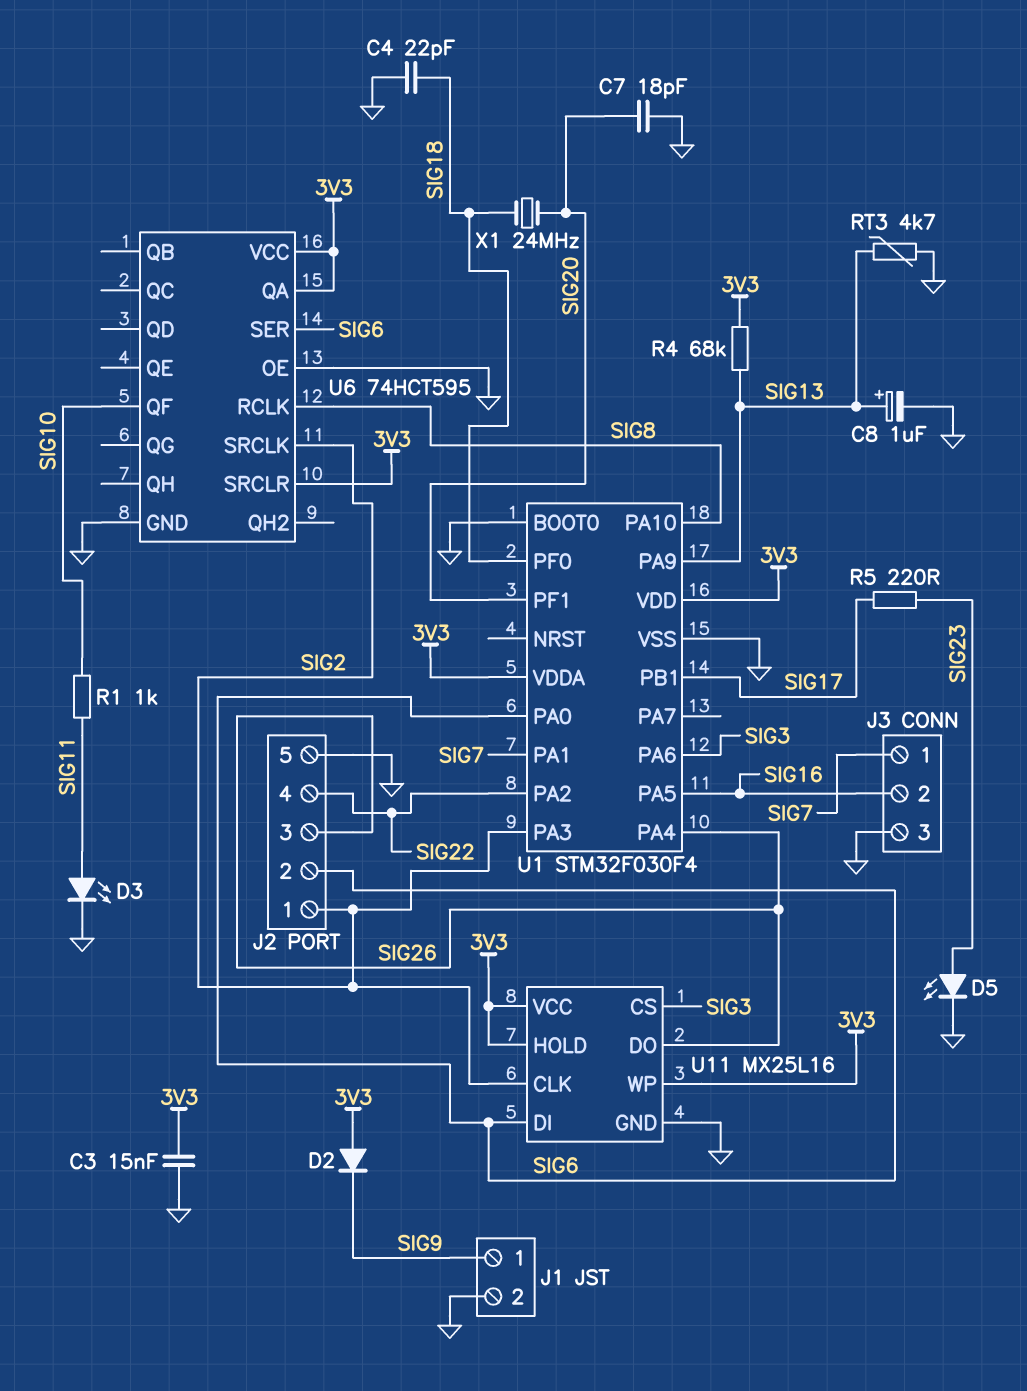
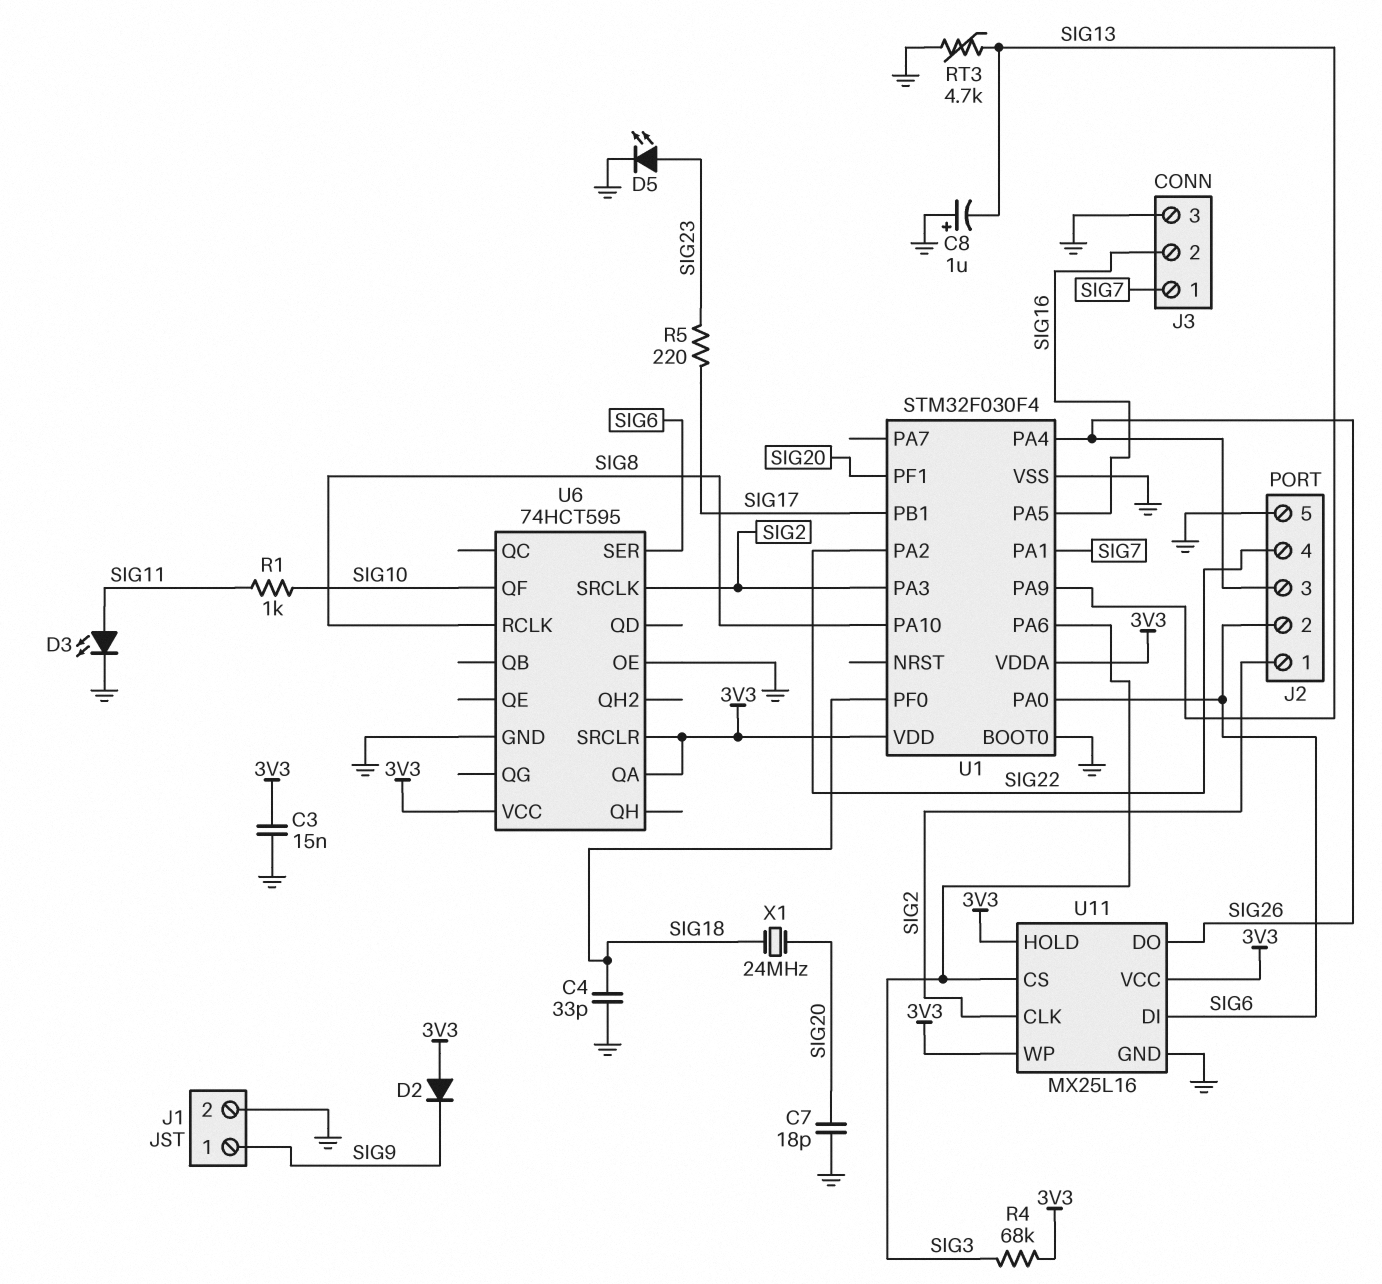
C4: 22pF (GND, SIG18) -> 33pF (GND, SIG18)
C8: 1uF (plus SIG13, minus GND) -> 1uF (plus GND, minus SIG13)
R4: 68k (3V3, SIG13) -> 68k (3V3, SIG3)

